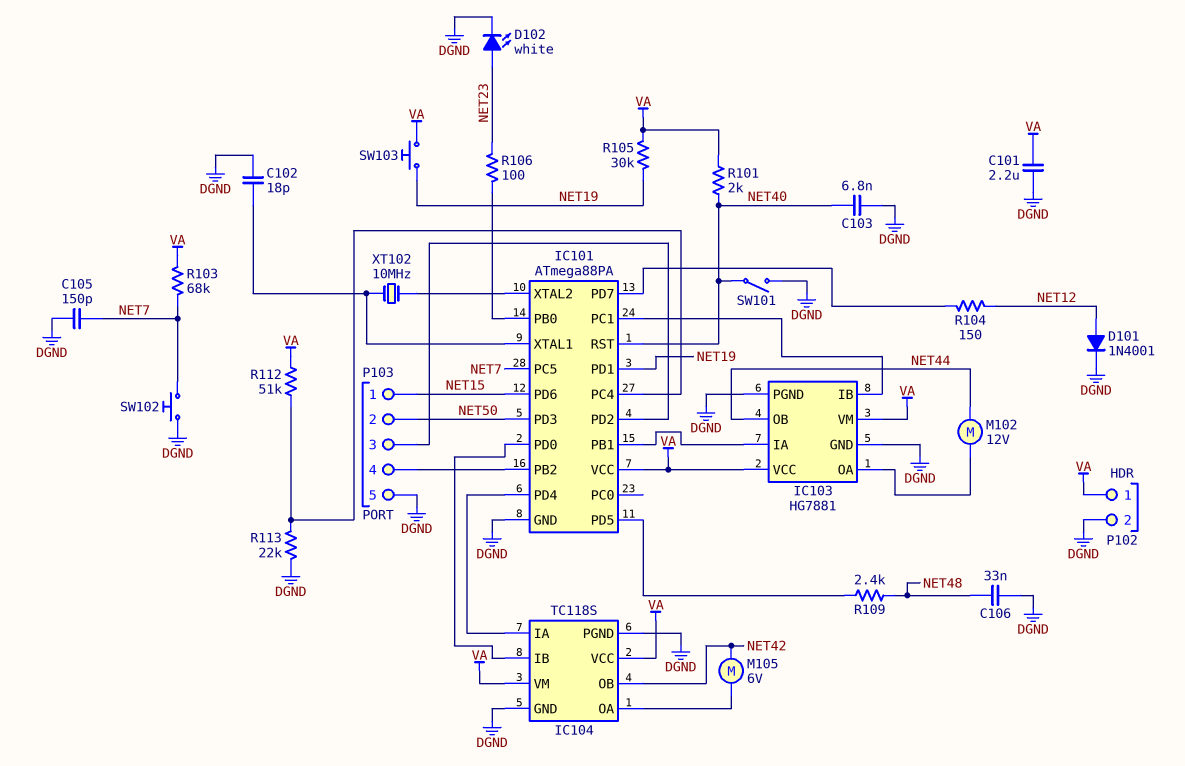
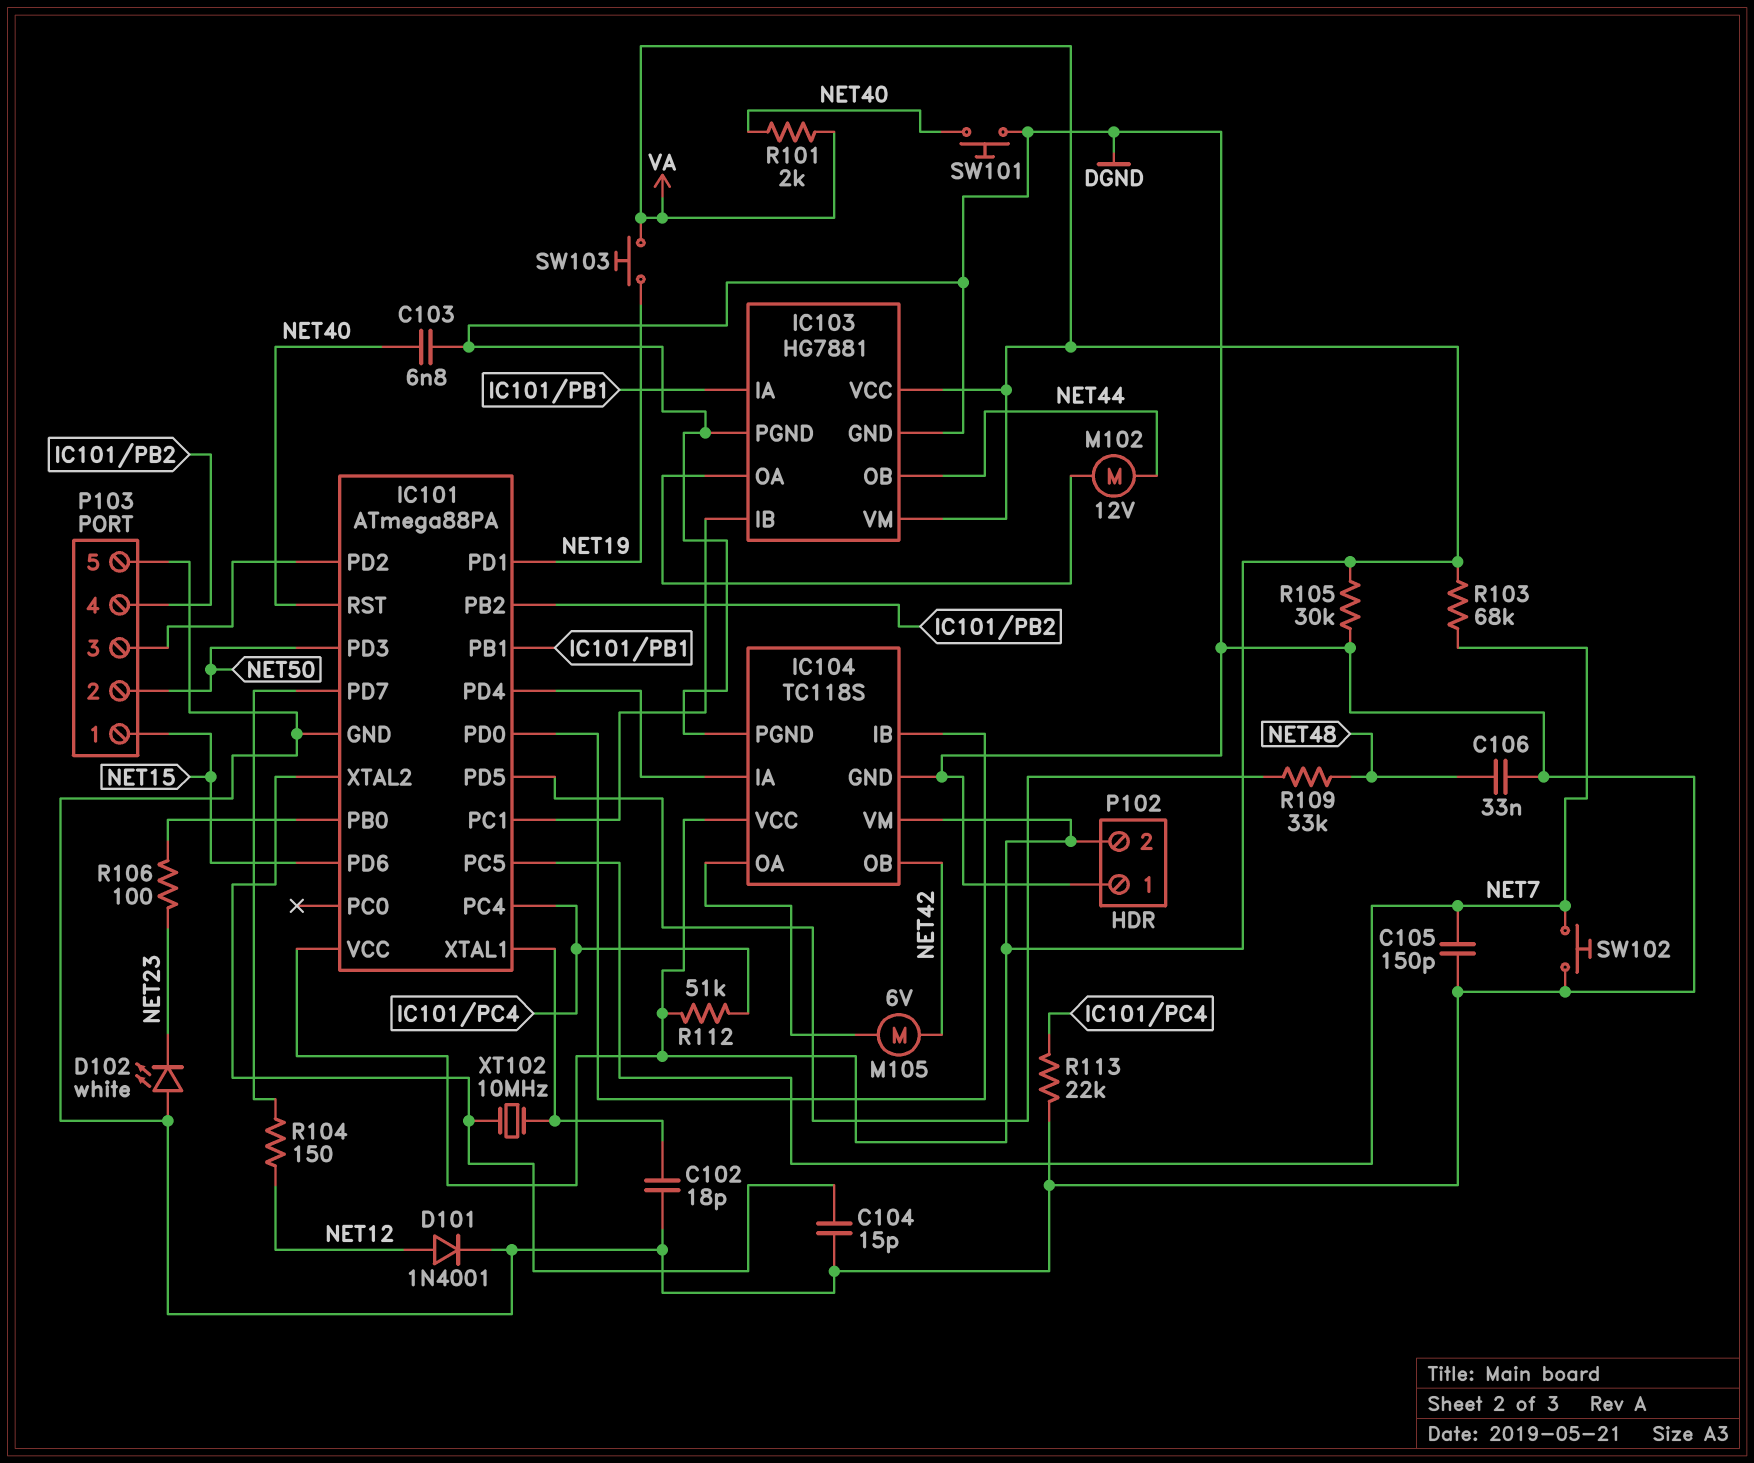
C101: 2.2uF (DGND, VA) -> none
C104: none -> 15pF (DGND, IC101/XTAL2)
D102: LED white (A NET23, K DGND) -> LED white (A DGND, K NET23)
P102 pin 1: VA -> DGND
P102 pin 2: DGND -> VA
R105: 30k (NET19, VA) -> 30k (DGND, VA)
R109: 2.4k (IC101/PD5, NET48) -> 33k (IC101/PD5, NET48)
SW101: switch (DGND, NET40) -> button (DGND, NET40)

